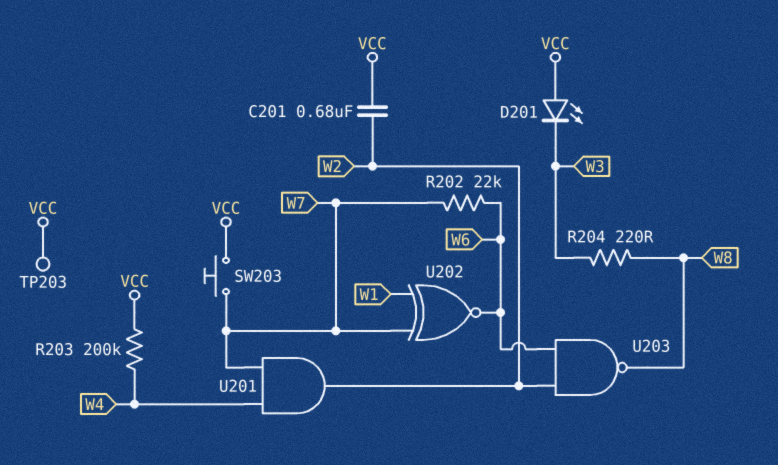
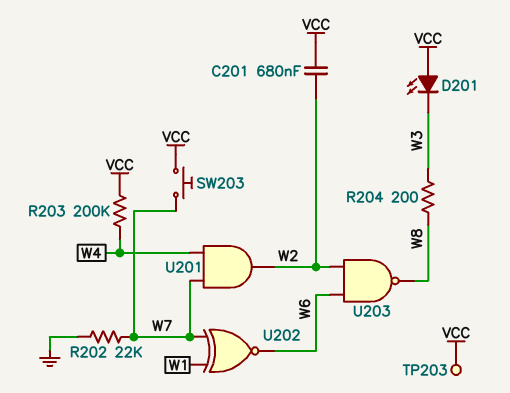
R202: 22k (W6, W7) -> 22k (GND, W7)
R204: 220 (W3, W8) -> 200 (W3, W8)

